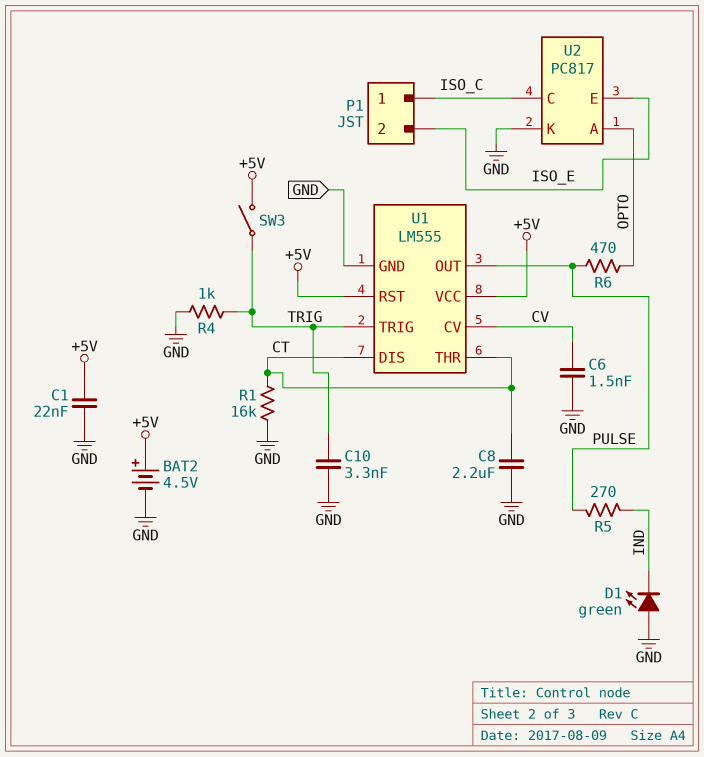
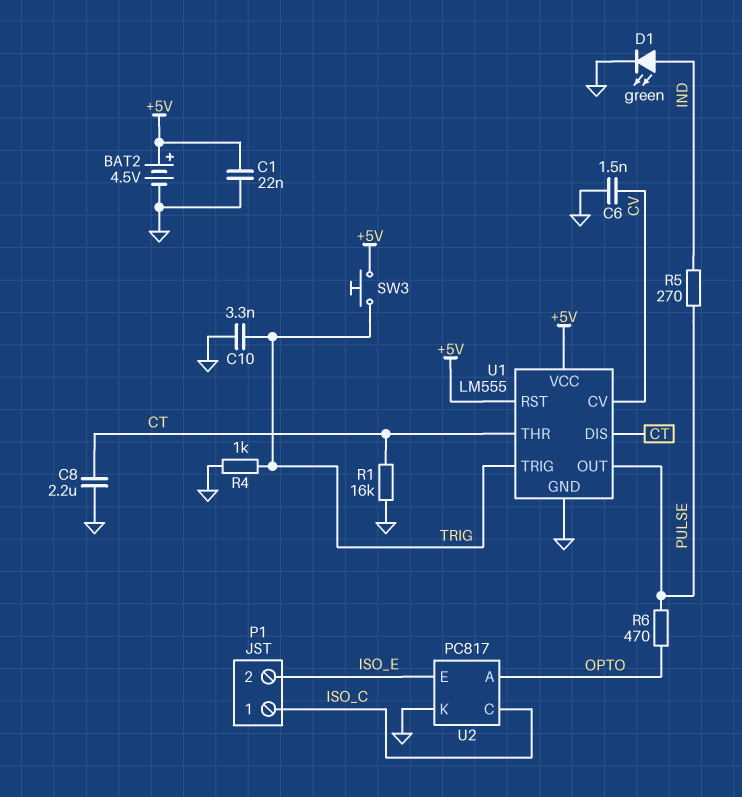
D1: LED green (A GND, K IND) -> LED green (A IND, K GND)
SW3: switch (+5V, TRIG) -> button (+5V, TRIG)

